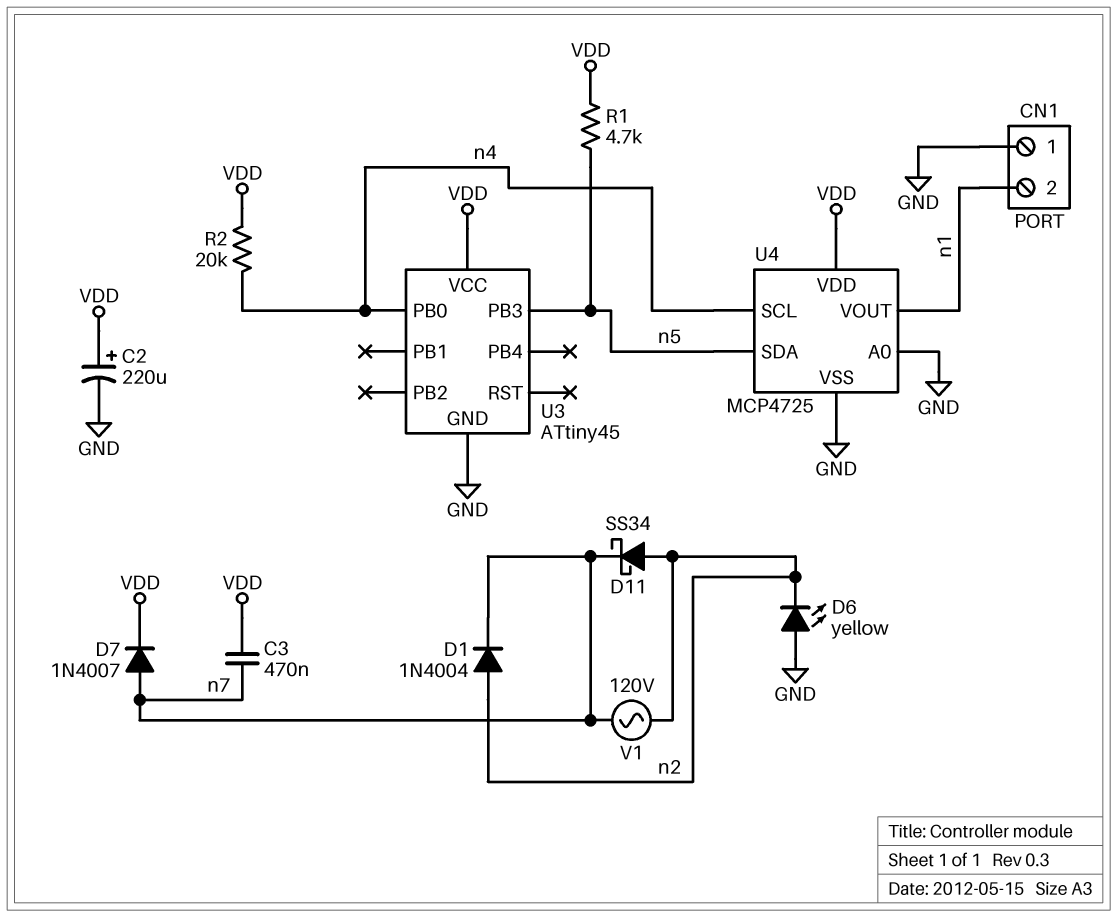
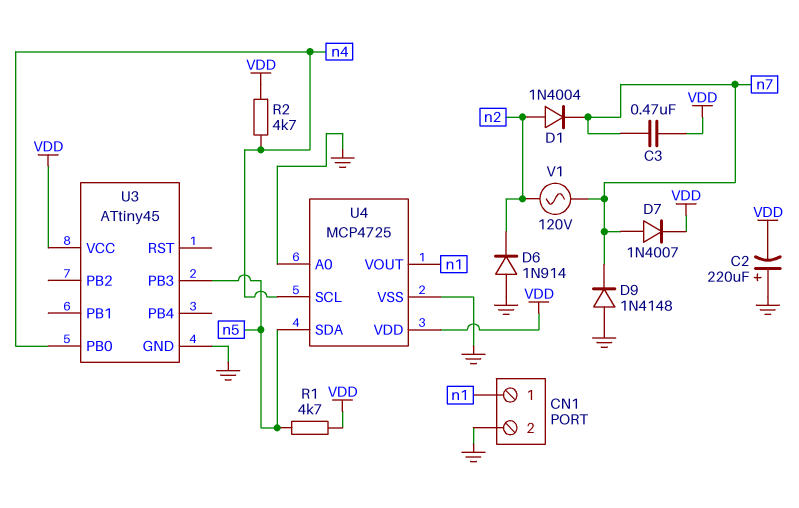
C2: 220uF (plus VDD, minus GND) -> 220uF (plus GND, minus VDD)
CN1 pin 1: GND -> n1
CN1 pin 2: n1 -> GND
D6: LED yellow (A GND, K n2) -> diode 1N914 (A GND, K n2)
D9: none -> diode 1N4148 (A GND, K n7)
D11: schottky SS34 (A n2, K n7) -> none
R2: 20k (VDD, n4) -> 4.7k (VDD, n4)

